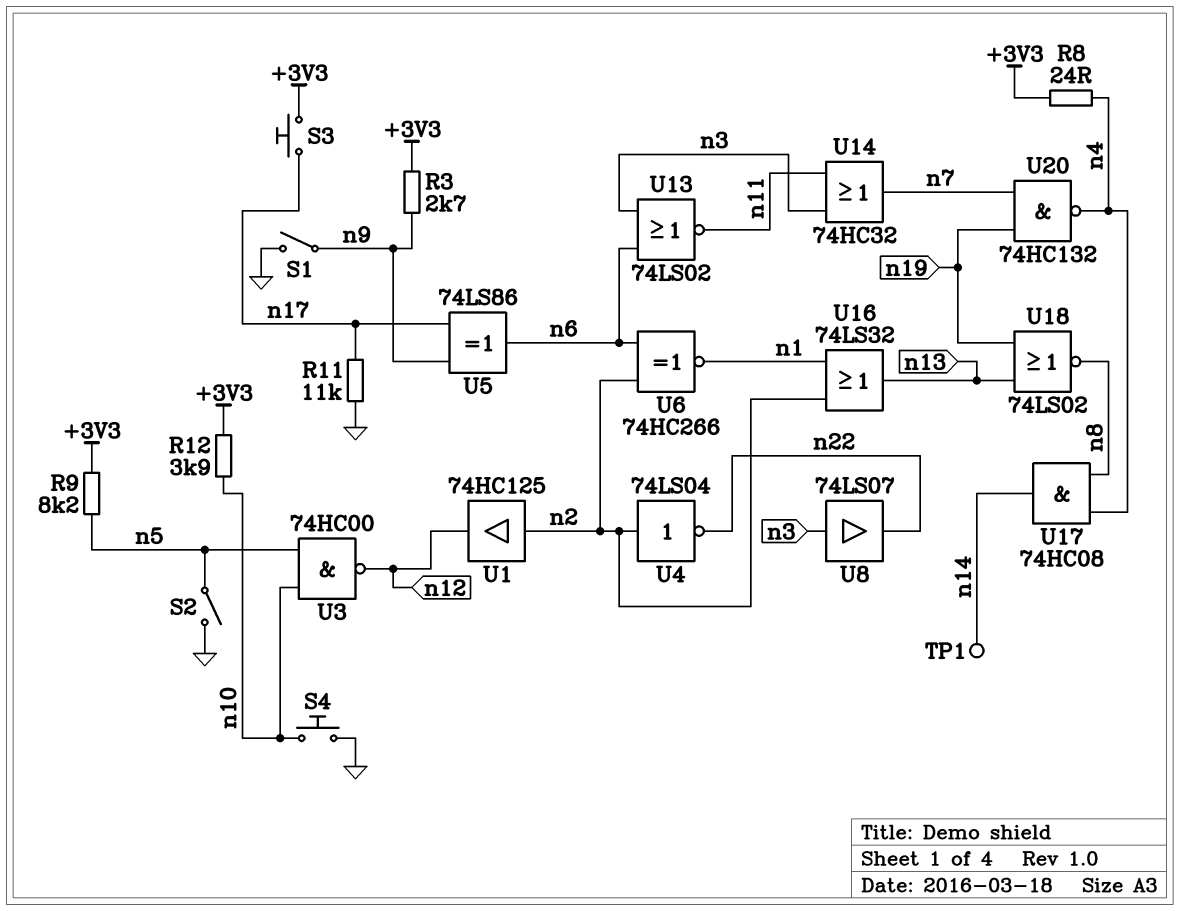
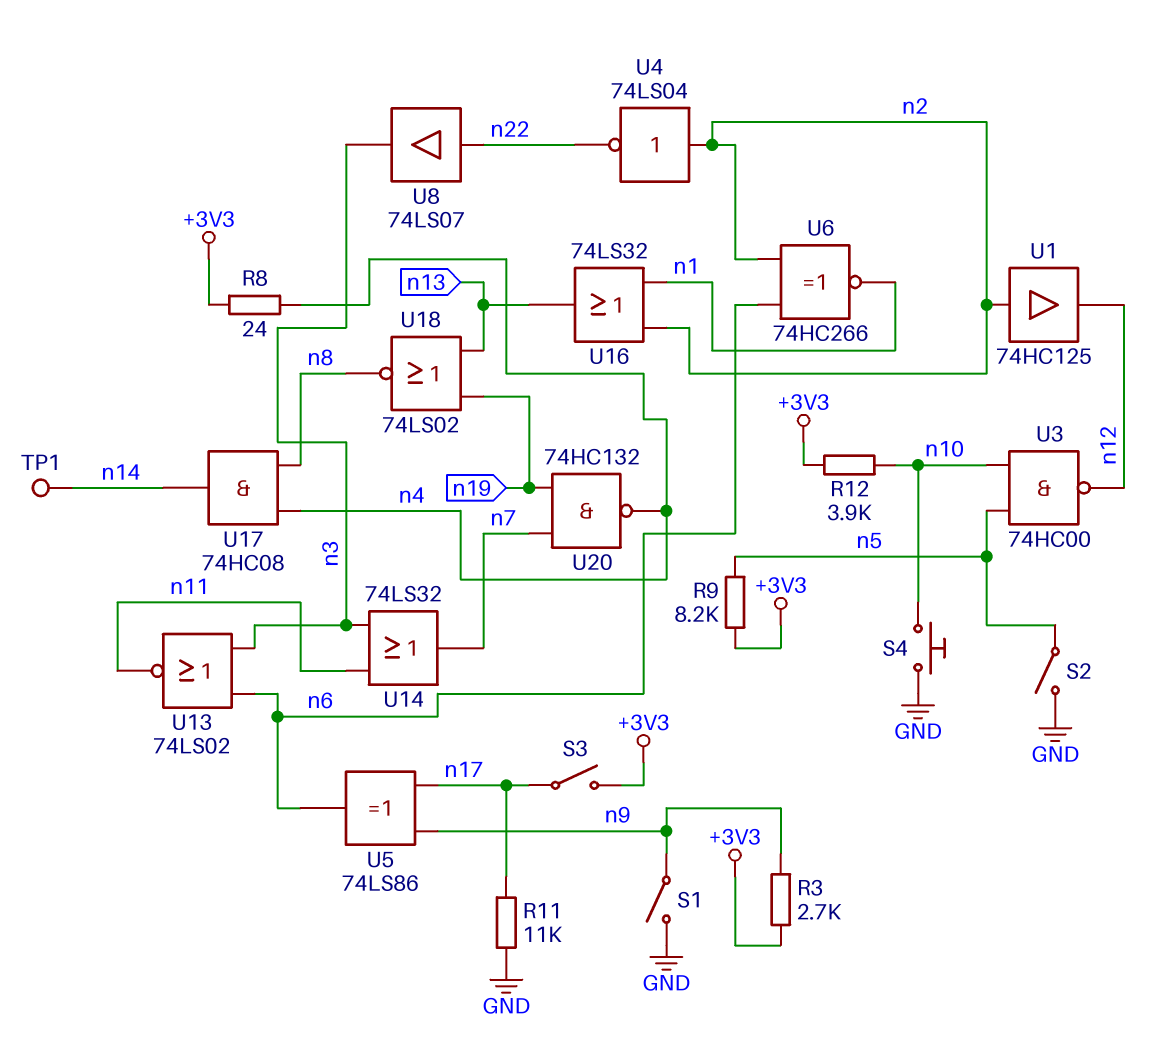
S3: button (+3V3, n17) -> switch (+3V3, n17)
U8: buffer 74LS07 (in n3, out n22) -> buffer 74LS07 (in n22, out n3)
U14: OR 74HC32 (in n3, in n11, out n7) -> OR 74LS32 (in n3, in n11, out n7)

